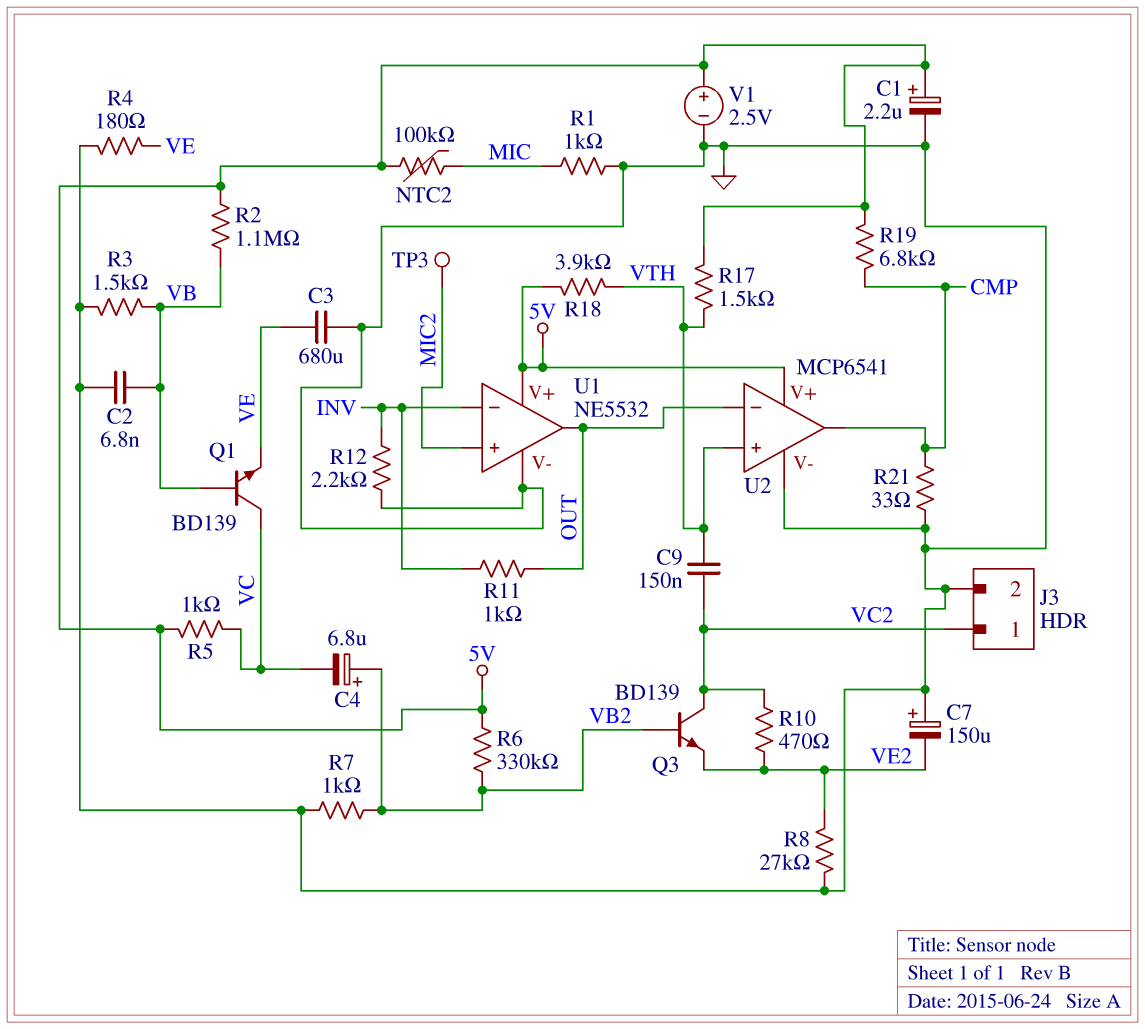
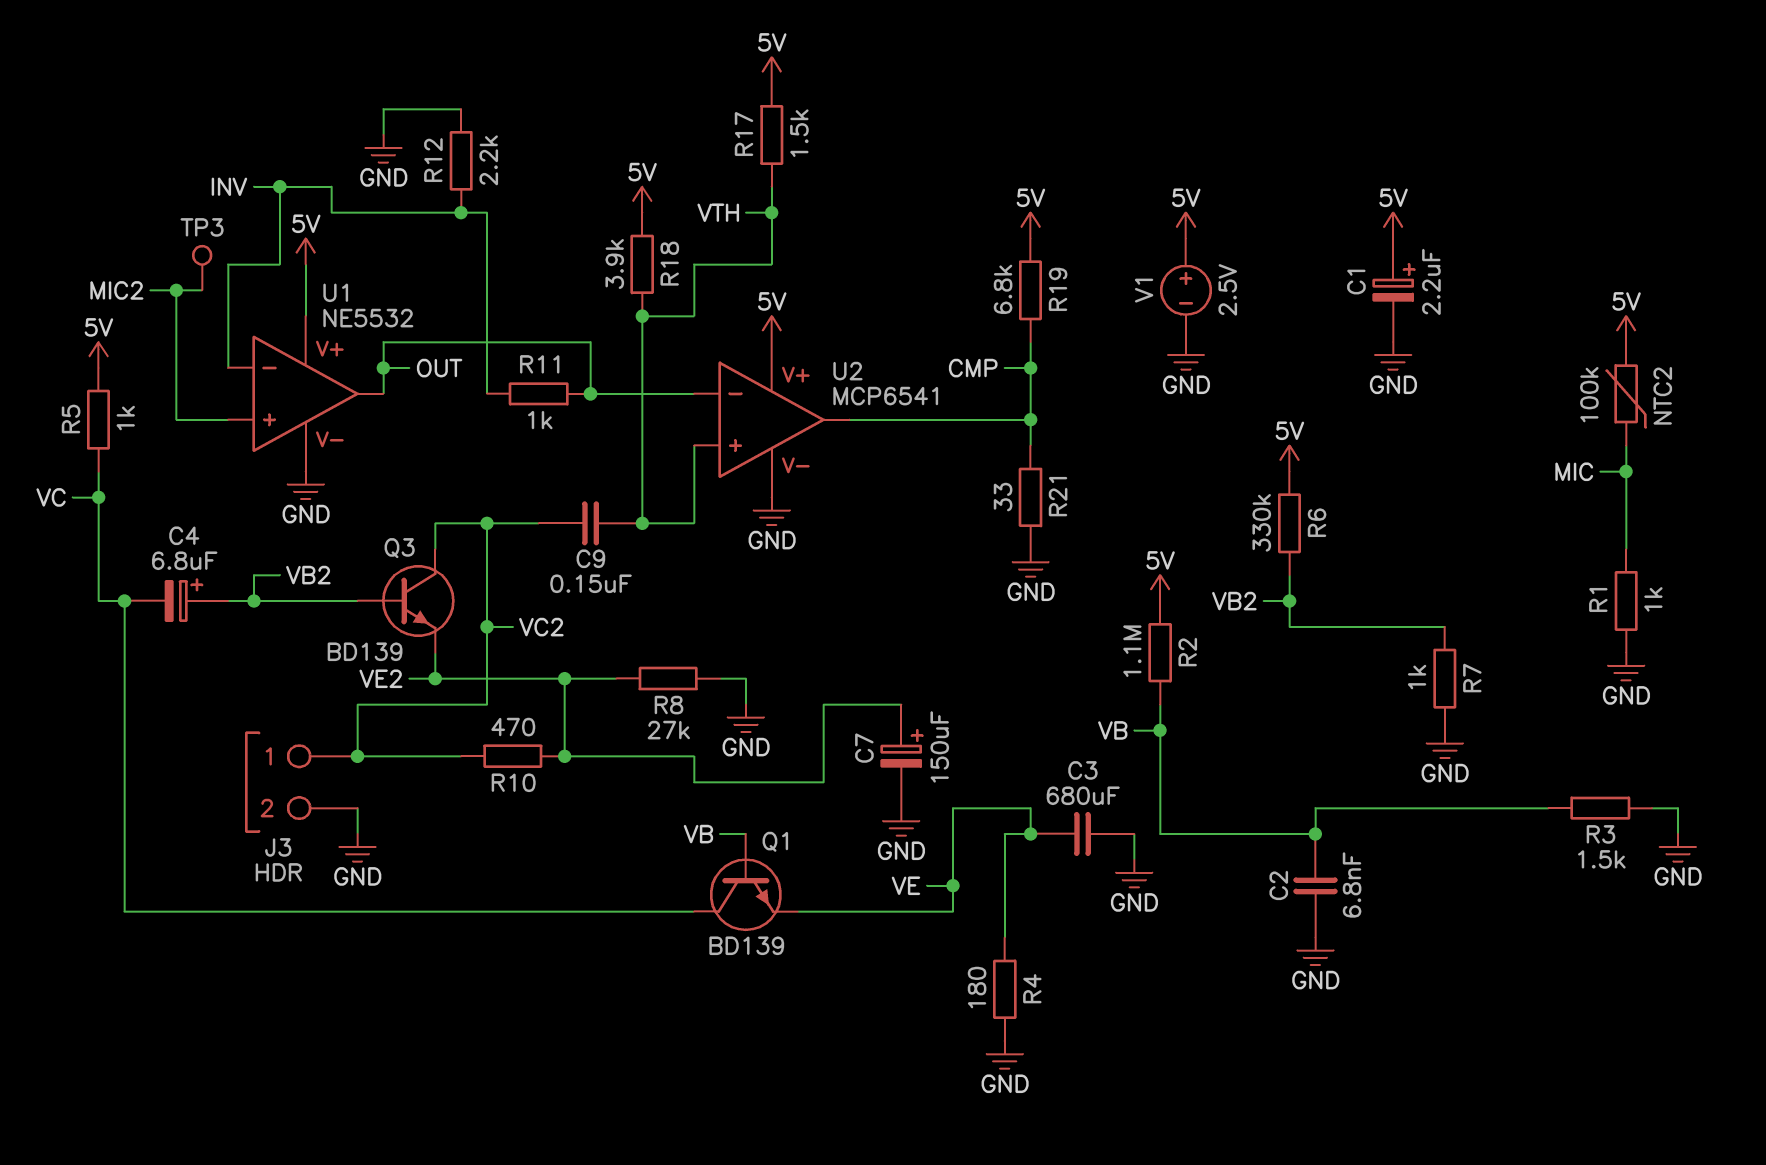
C7: 150uF (plus GND, minus VE2) -> 150uF (plus VE2, minus GND)

